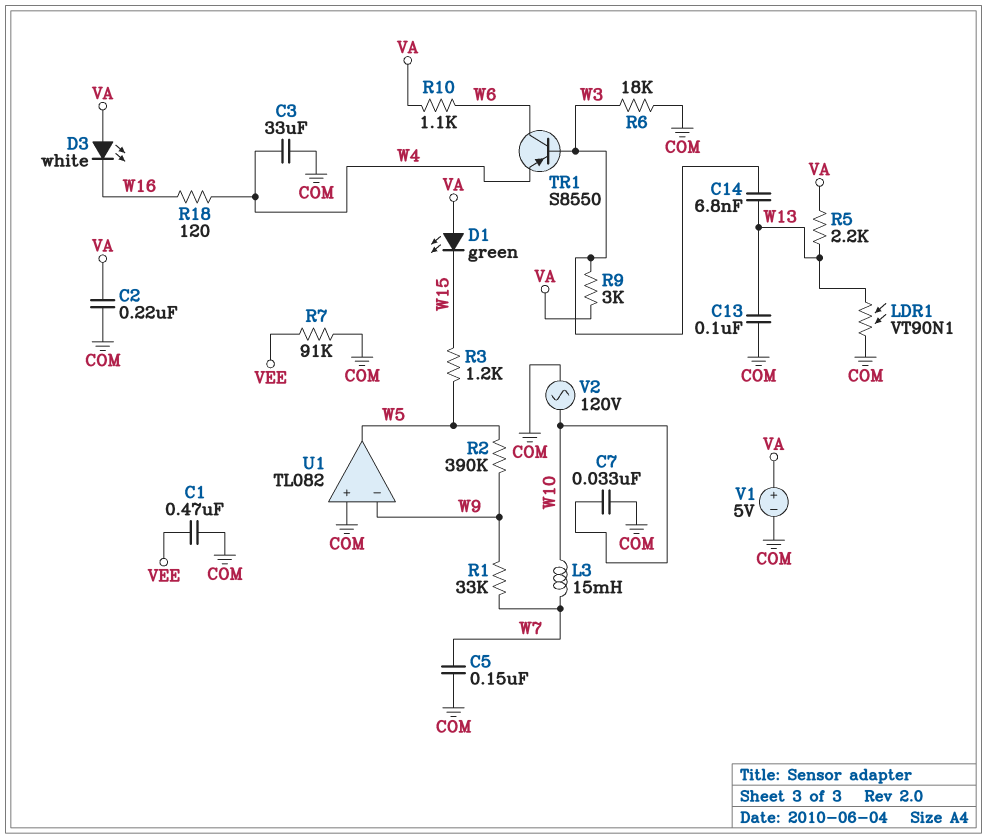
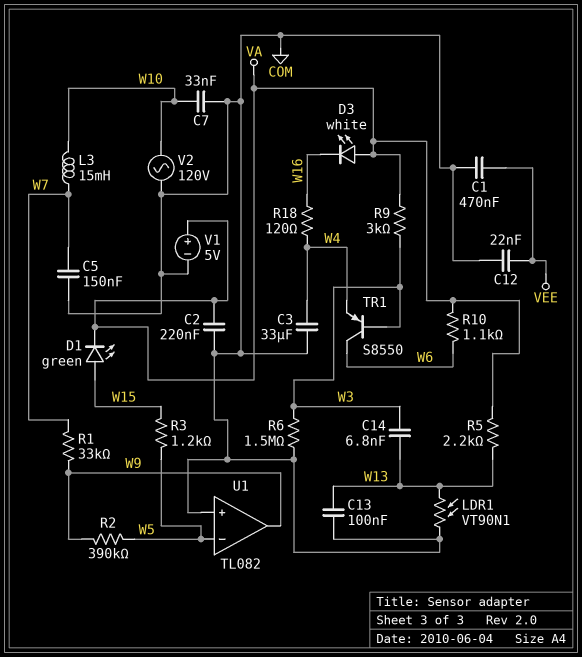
C12: none -> 22nF (COM, VEE)
D1: LED green (A VA, K W15) -> LED green (A W15, K VA)
R6: 18k (COM, W3) -> 1.5M (COM, W3)
R7: 91k (COM, VEE) -> none
U1 pin in-: W9 -> W5
U1 pin out: W5 -> W9

